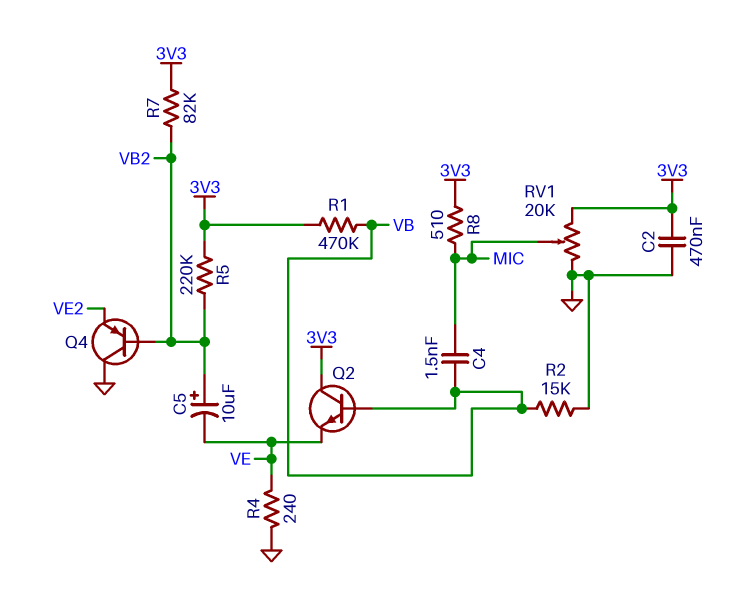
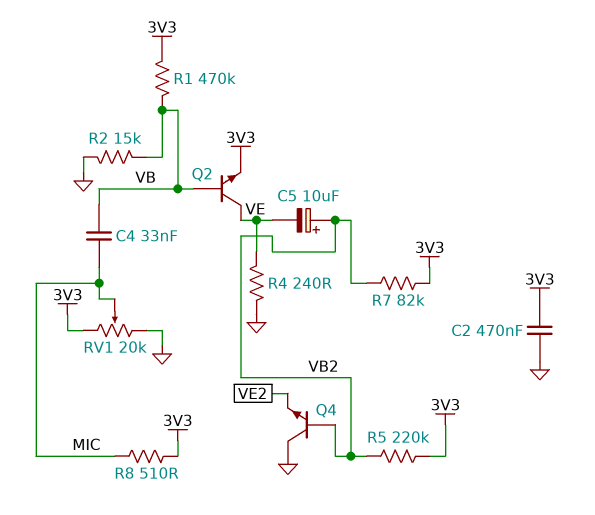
C4: 1.5nF (MIC, VB) -> 33nF (MIC, VB)
Q2: NPN (B VB, C 3V3, E VE) -> NPN (B VB, C VE, E 3V3)
Q4: PNP (B VB2, C GND, E VE2) -> NPN (B VB2, C GND, E VE2)

